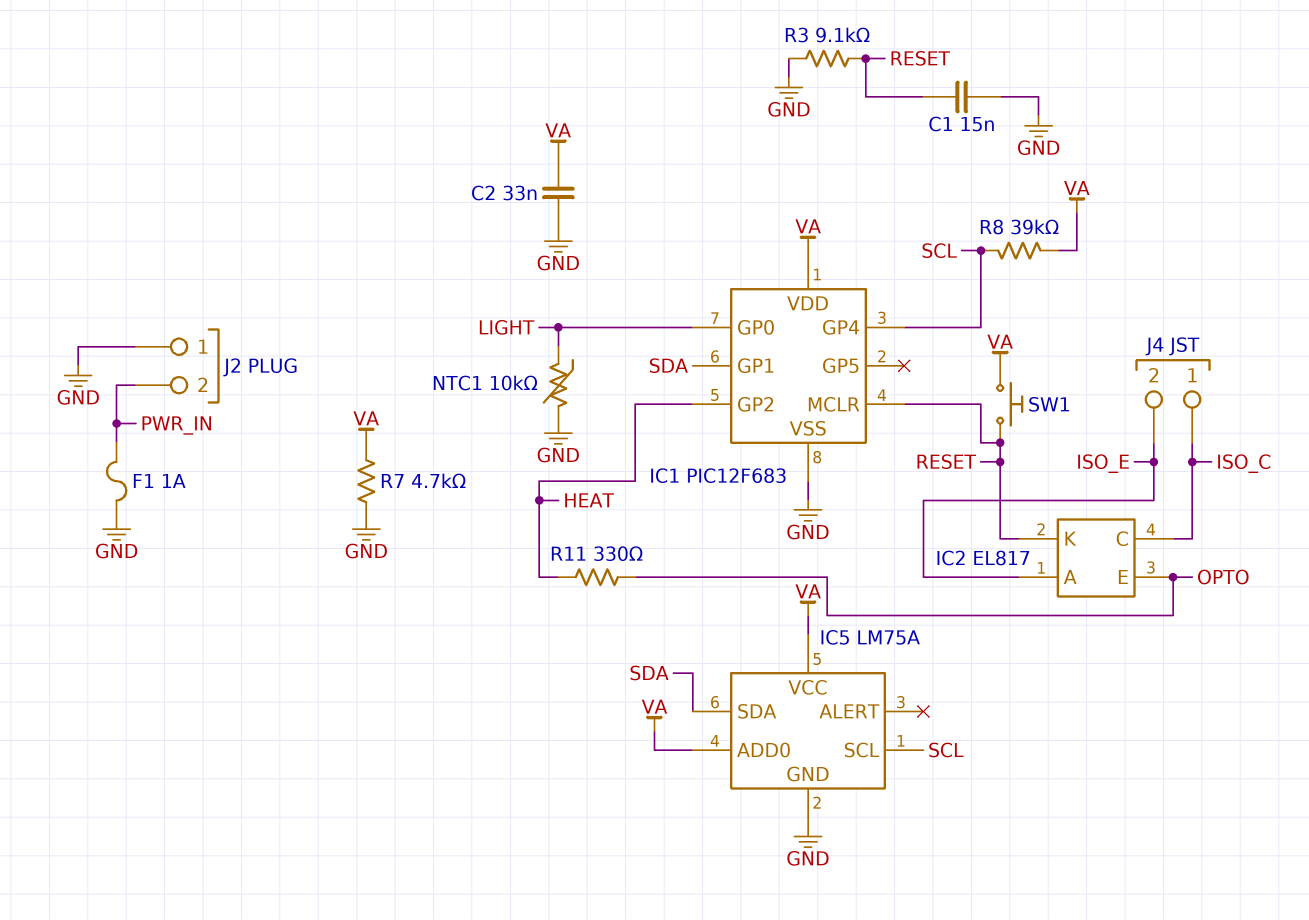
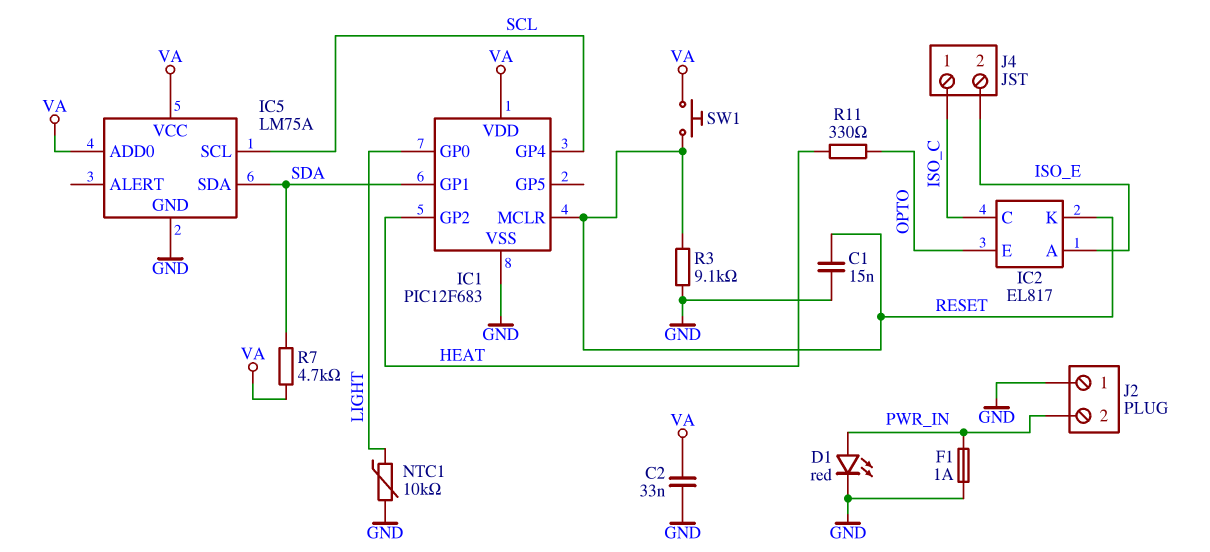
D1: none -> LED red (A PWR_IN, K GND)
R7: 4.7k (GND, VA) -> 4.7k (SDA, VA)
R8: 39k (SCL, VA) -> none

